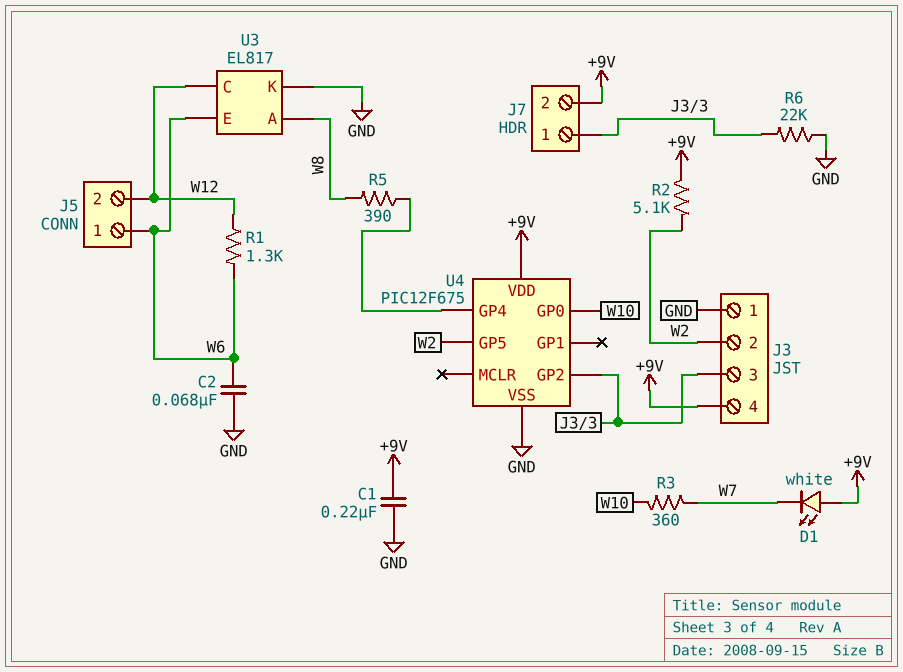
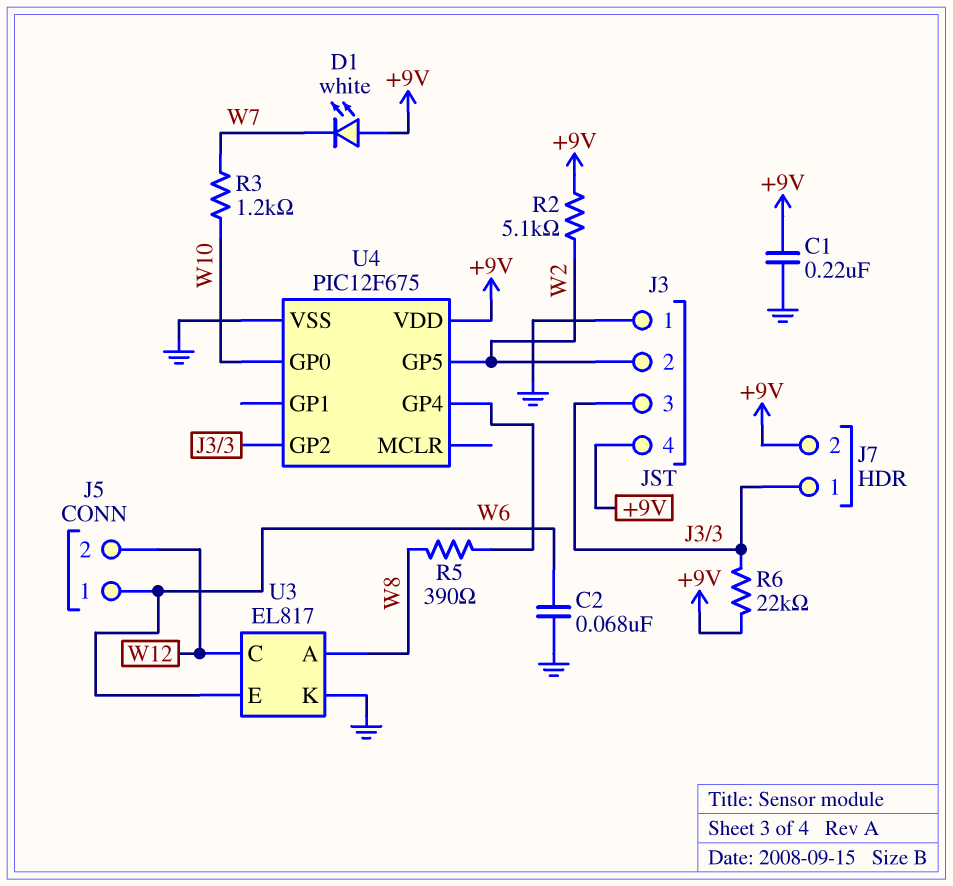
R1: 1.3k (W6, W12) -> none
R3: 360 (W7, W10) -> 1.2k (W7, W10)
R6: 22k (GND, J3/3) -> 22k (+9V, J3/3)

